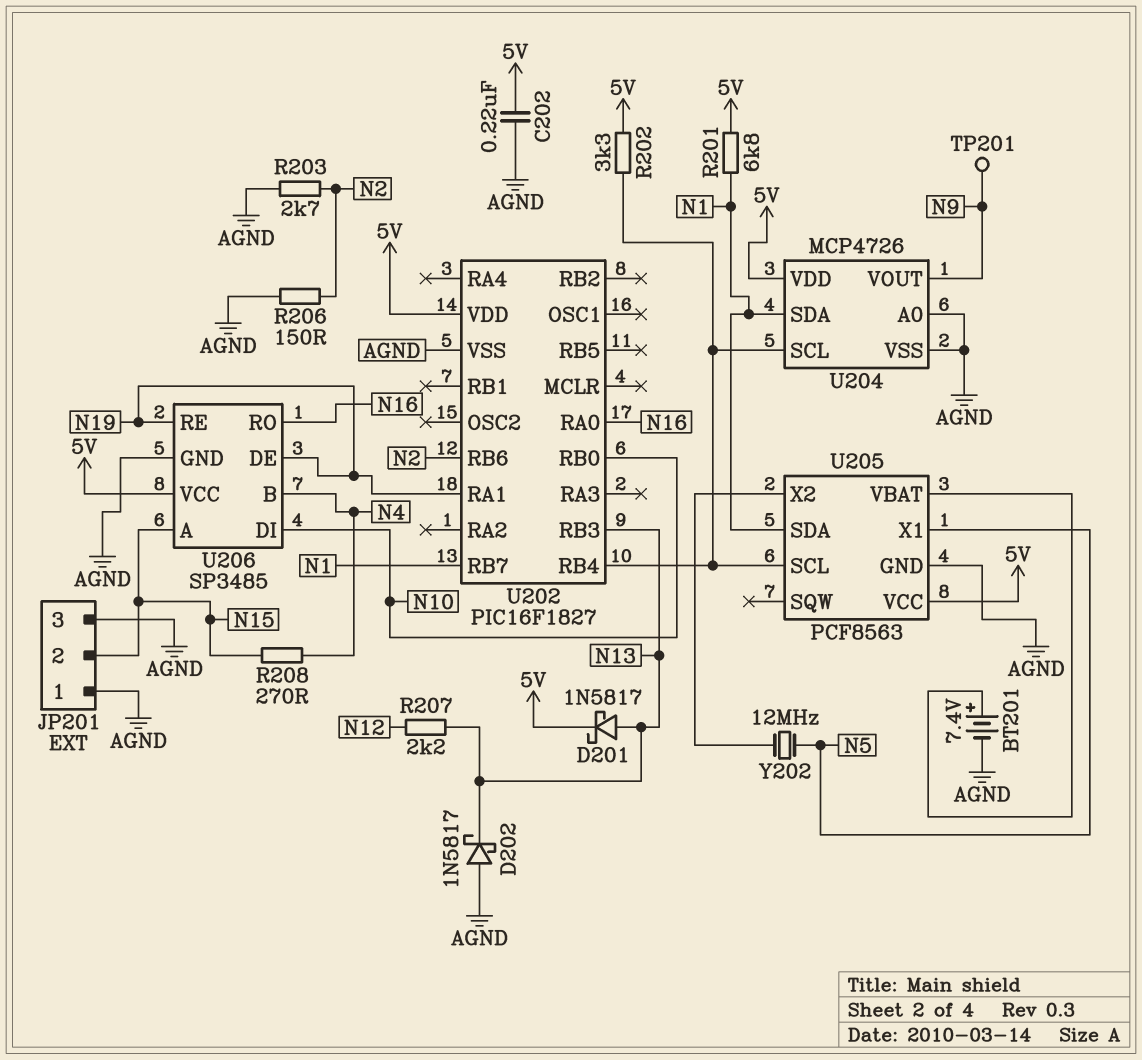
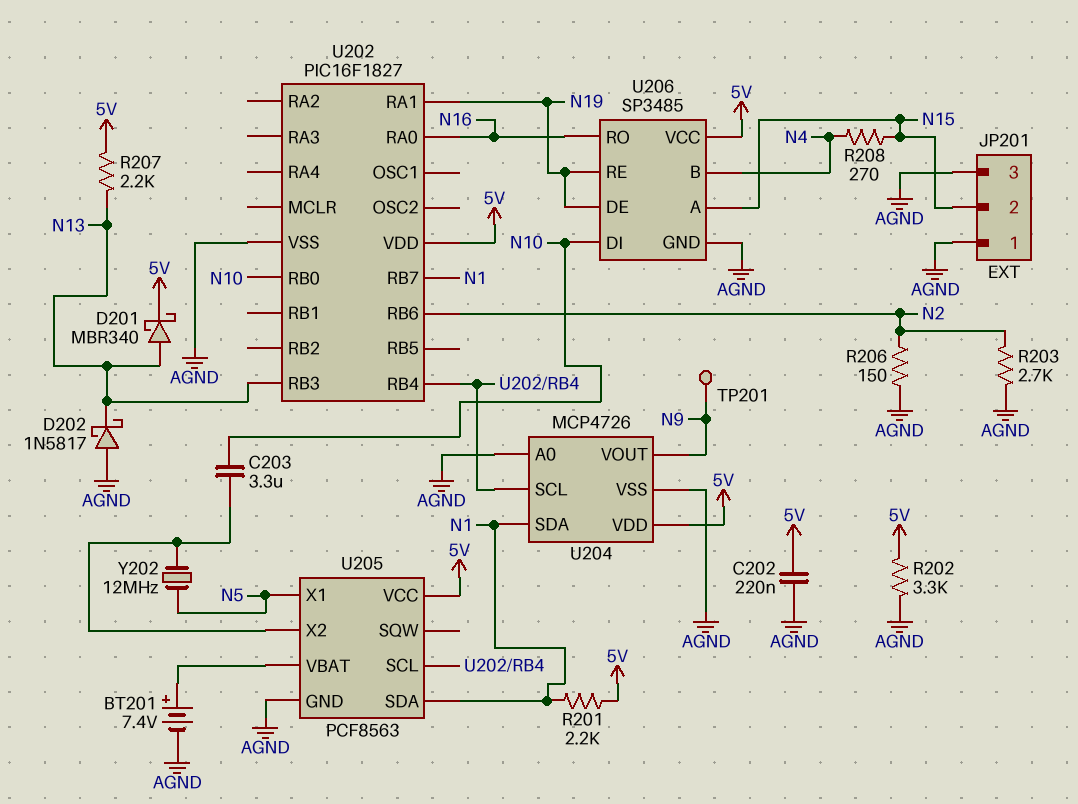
C203: none -> 3.3uF (N10, U205/X2)
D201: schottky 1N5817 (A N13, K 5V) -> schottky MBR340 (A N13, K 5V)
R201: 6.8k (5V, N1) -> 2.2k (5V, N1)
R202: 3.3k (5V, U202/RB4) -> 3.3k (5V, AGND)
R207: 2.2k (N12, N13) -> 2.2k (5V, N13)

